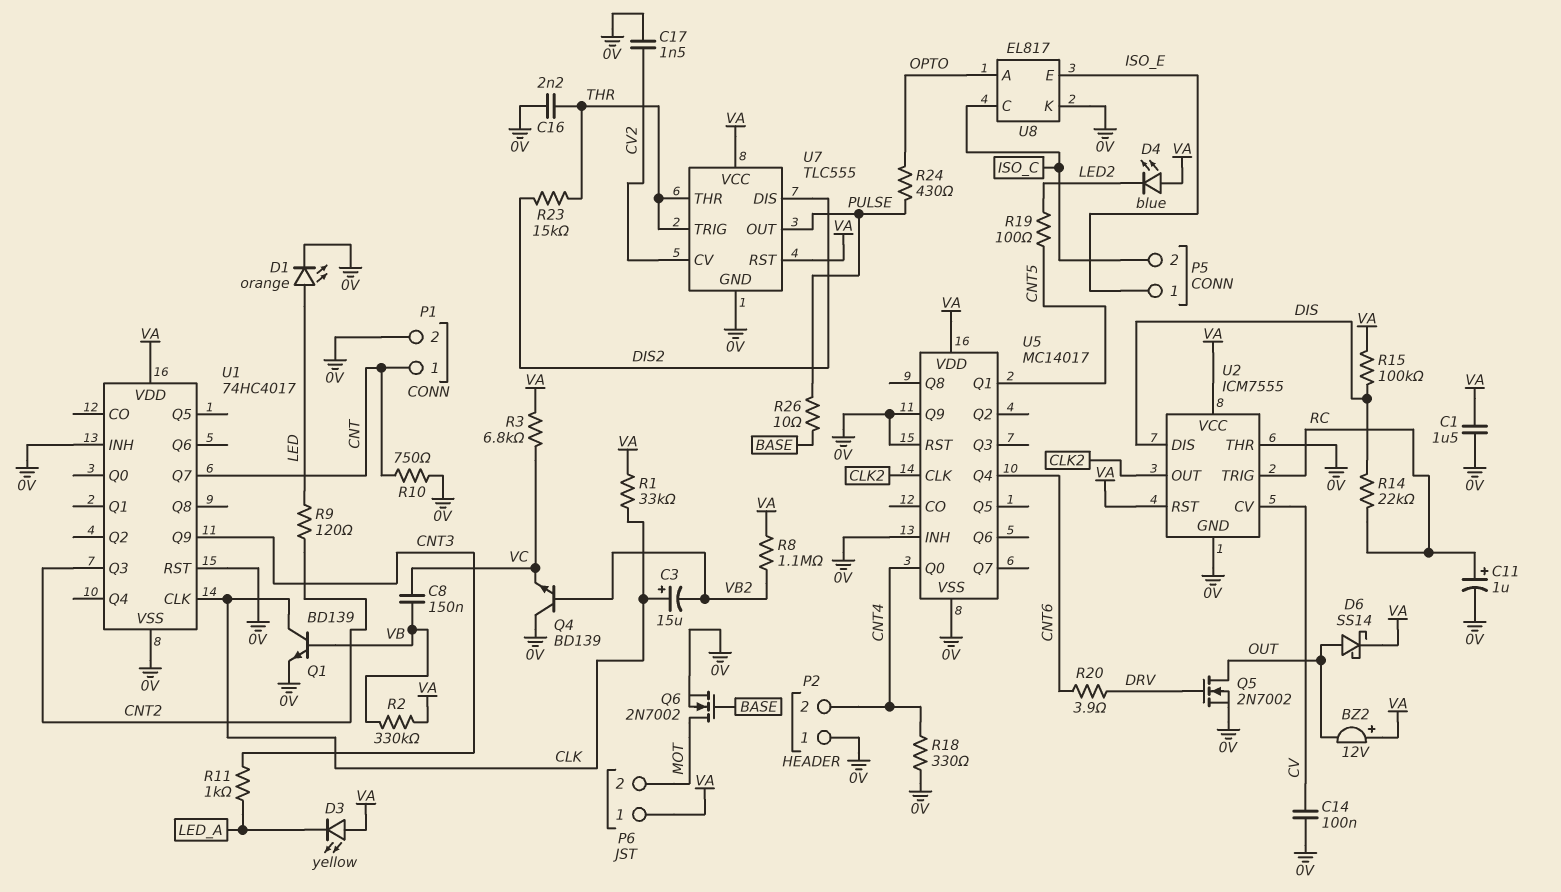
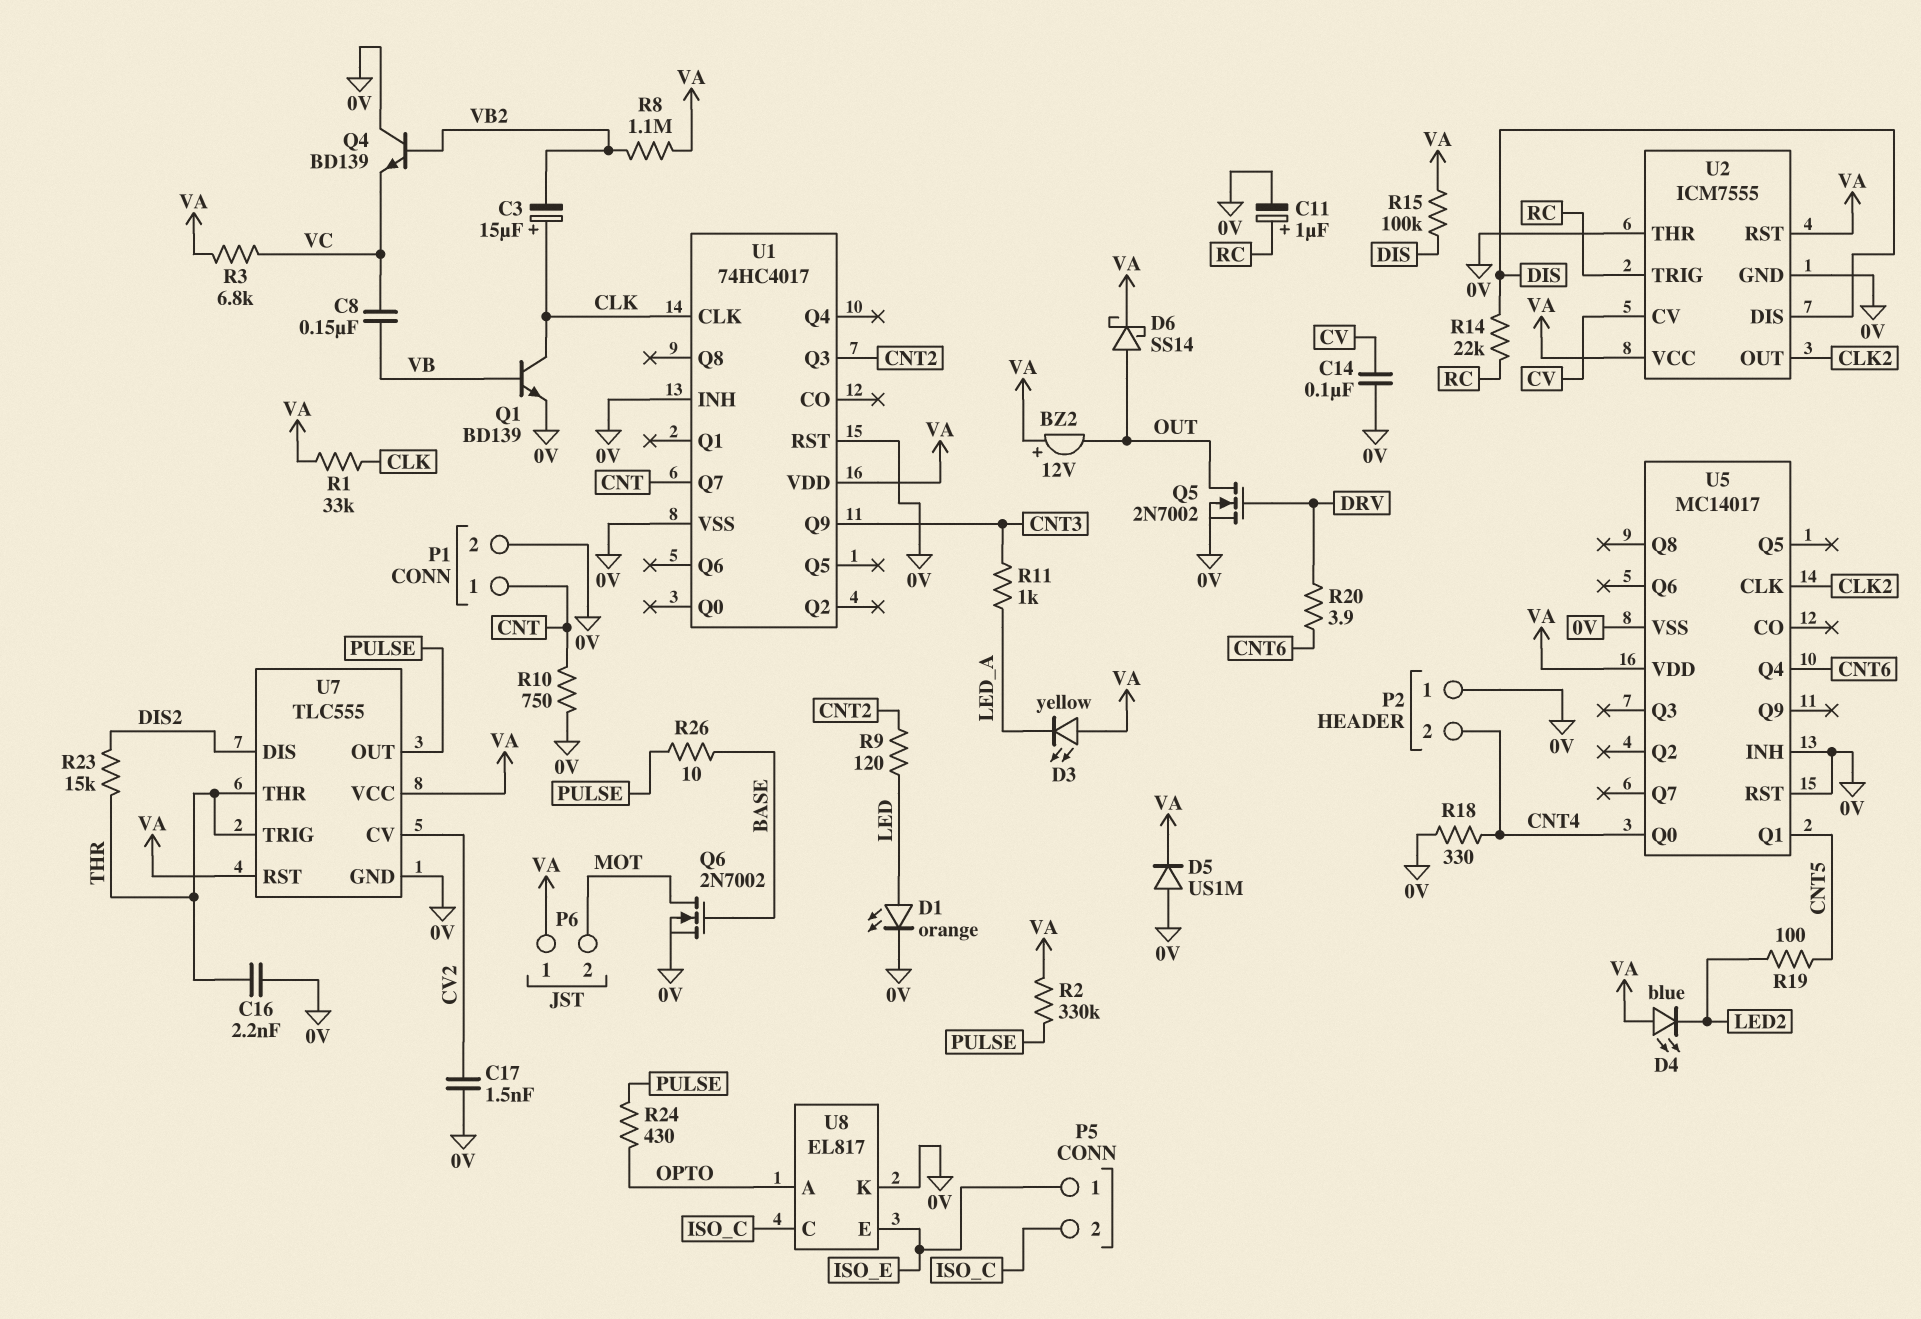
C1: 1.5uF (0V, VA) -> none
D5: none -> diode US1M (A 0V, K VA)
R2: 330k (VA, VB) -> 330k (PULSE, VA)
U5 pin Q9: 0V -> none

